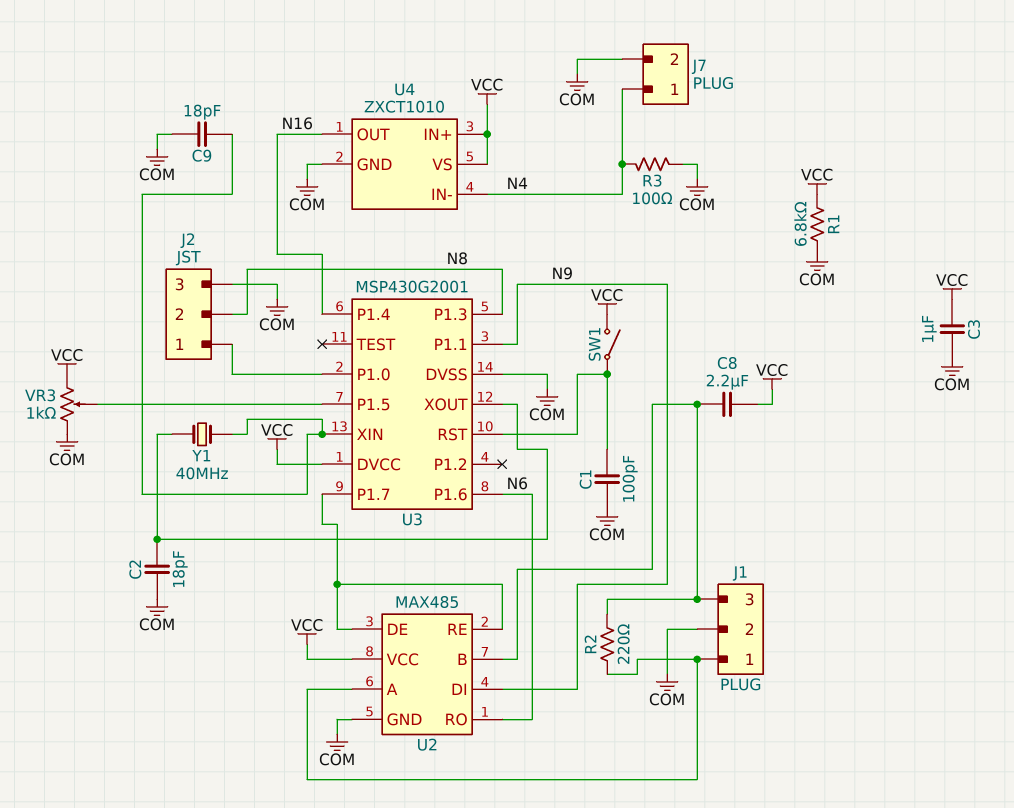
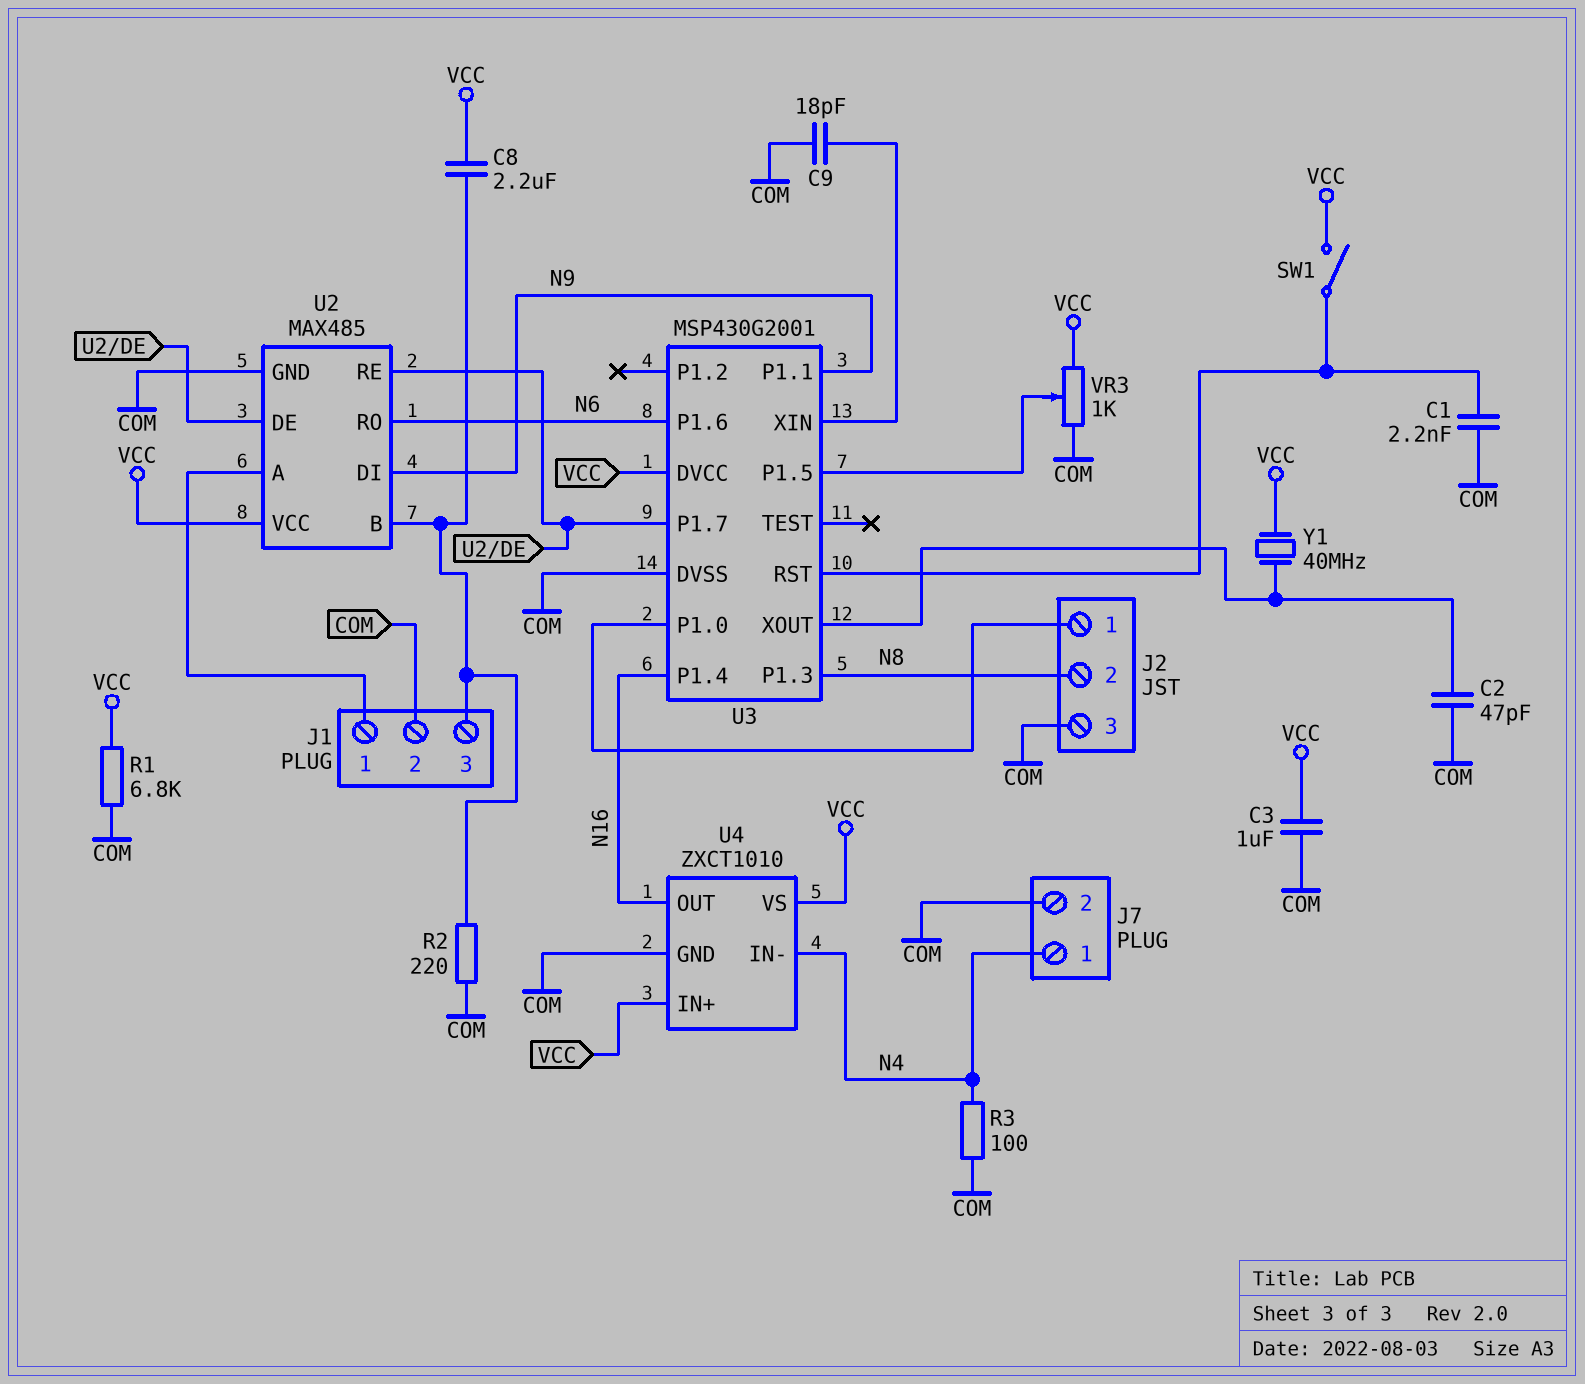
C1: 100pF (COM, U3/RST) -> 2.2nF (COM, U3/RST)
C2: 18pF (COM, U3/XOUT) -> 47pF (COM, U3/XOUT)
R2: 220 (J1/1, J1/3) -> 220 (COM, J1/3)
Y1: 40MHz (U3/XIN, U3/XOUT) -> 40MHz (U3/XOUT, VCC)

